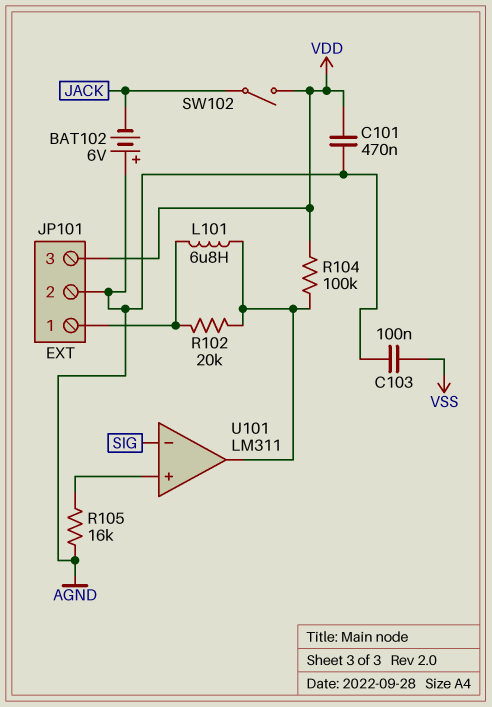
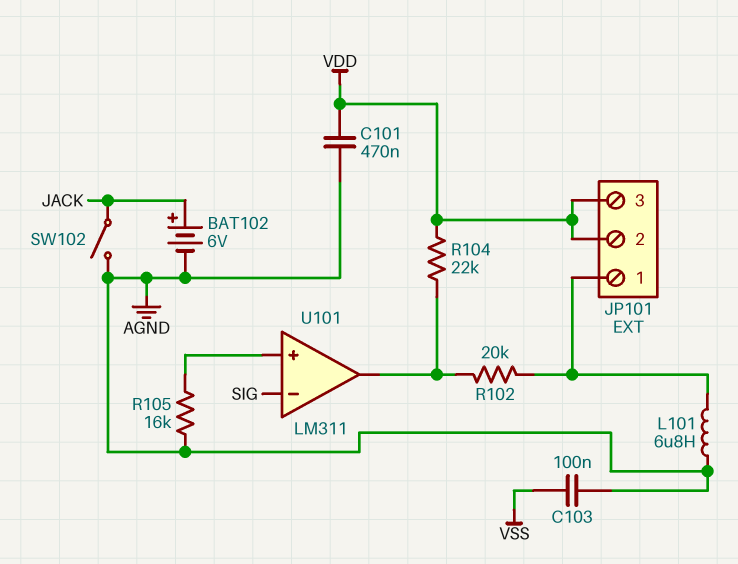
BAT102: 6V (plus AGND, minus JACK) -> 6V (plus JACK, minus AGND)
JP101 pin 2: AGND -> VDD
L101: 6.8uH (JP101/1, U101/out) -> 6.8uH (AGND, JP101/1)
R104: 100k (U101/out, VDD) -> 22k (U101/out, VDD)
SW102: switch (JACK, VDD) -> switch (AGND, JACK)

